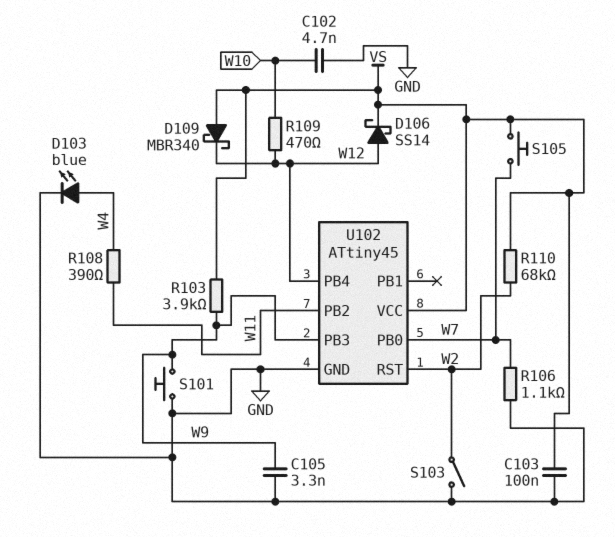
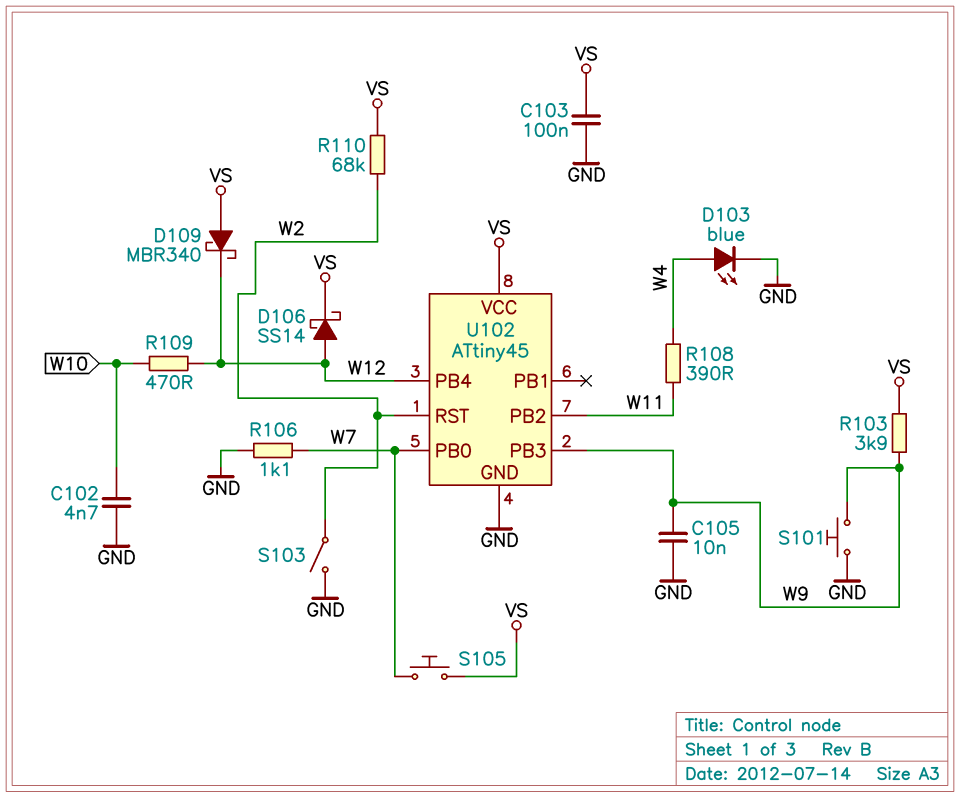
C105: 3.3nF (GND, W9) -> 10nF (GND, W9)

